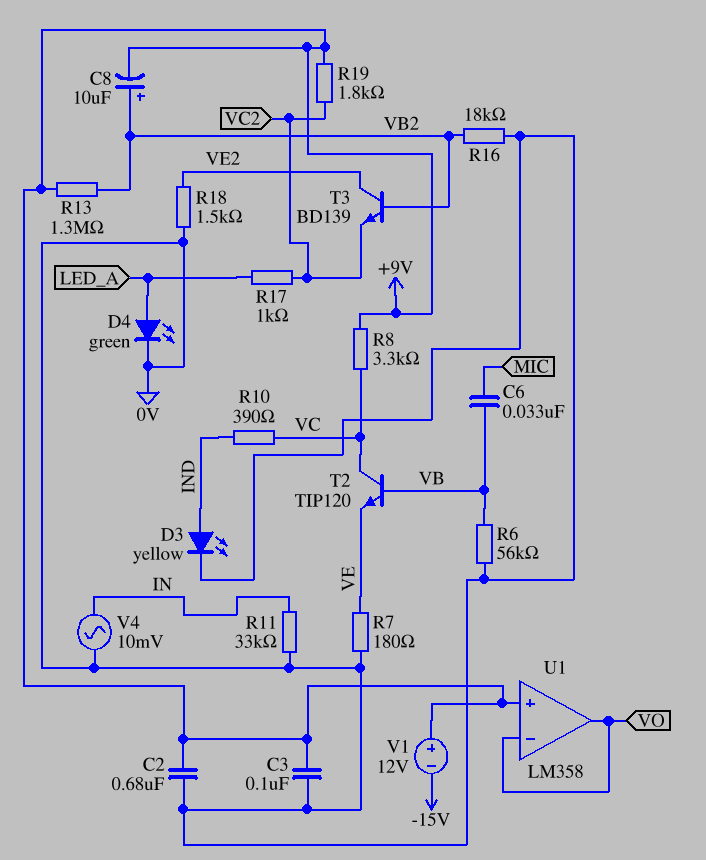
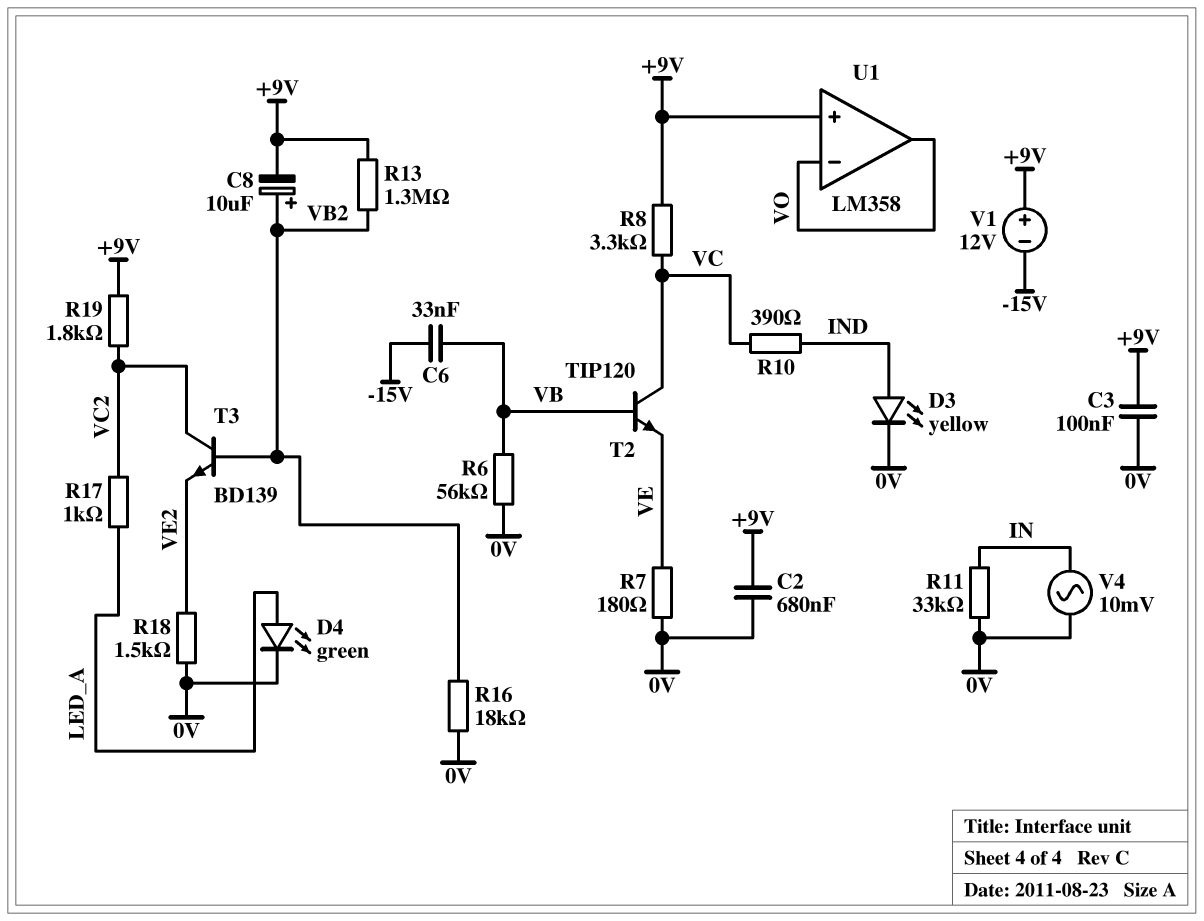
C6: 33nF (MIC, VB) -> 33nF (-15V, VB)
T3: NPN BD139 (B VB2, C VE2, E VC2) -> NPN BD139 (B VB2, C VC2, E VE2)

